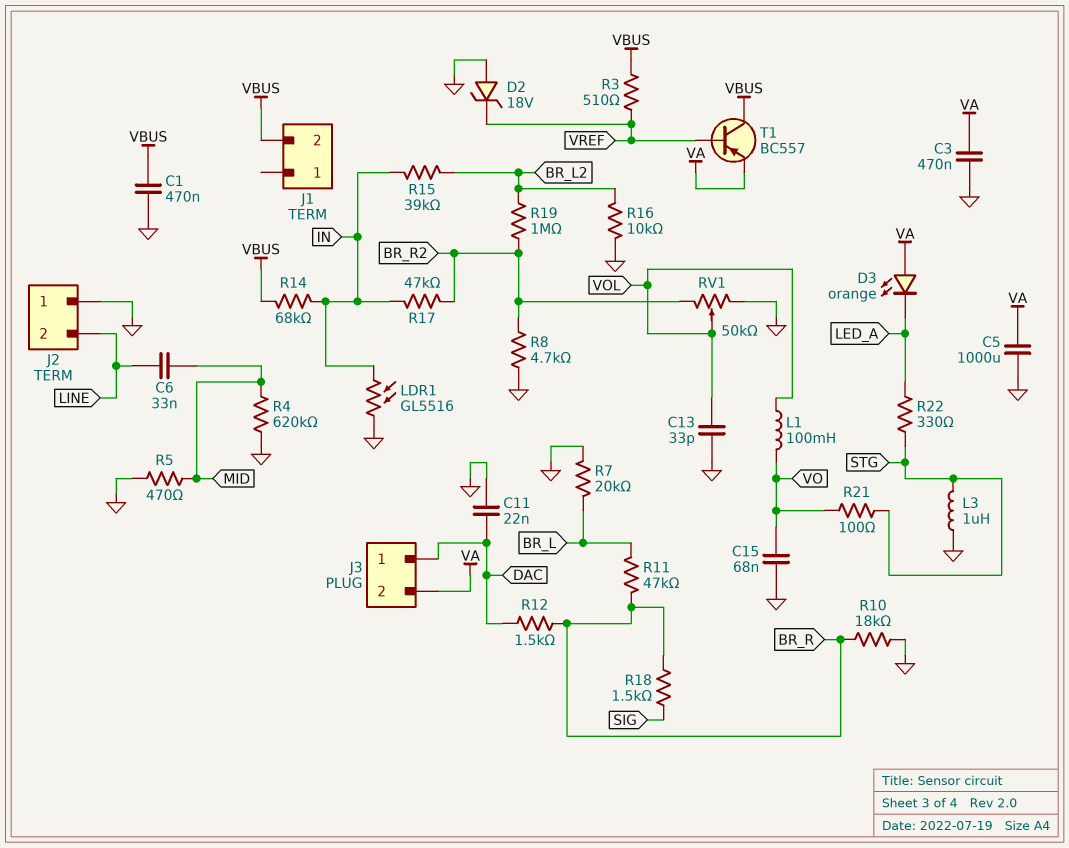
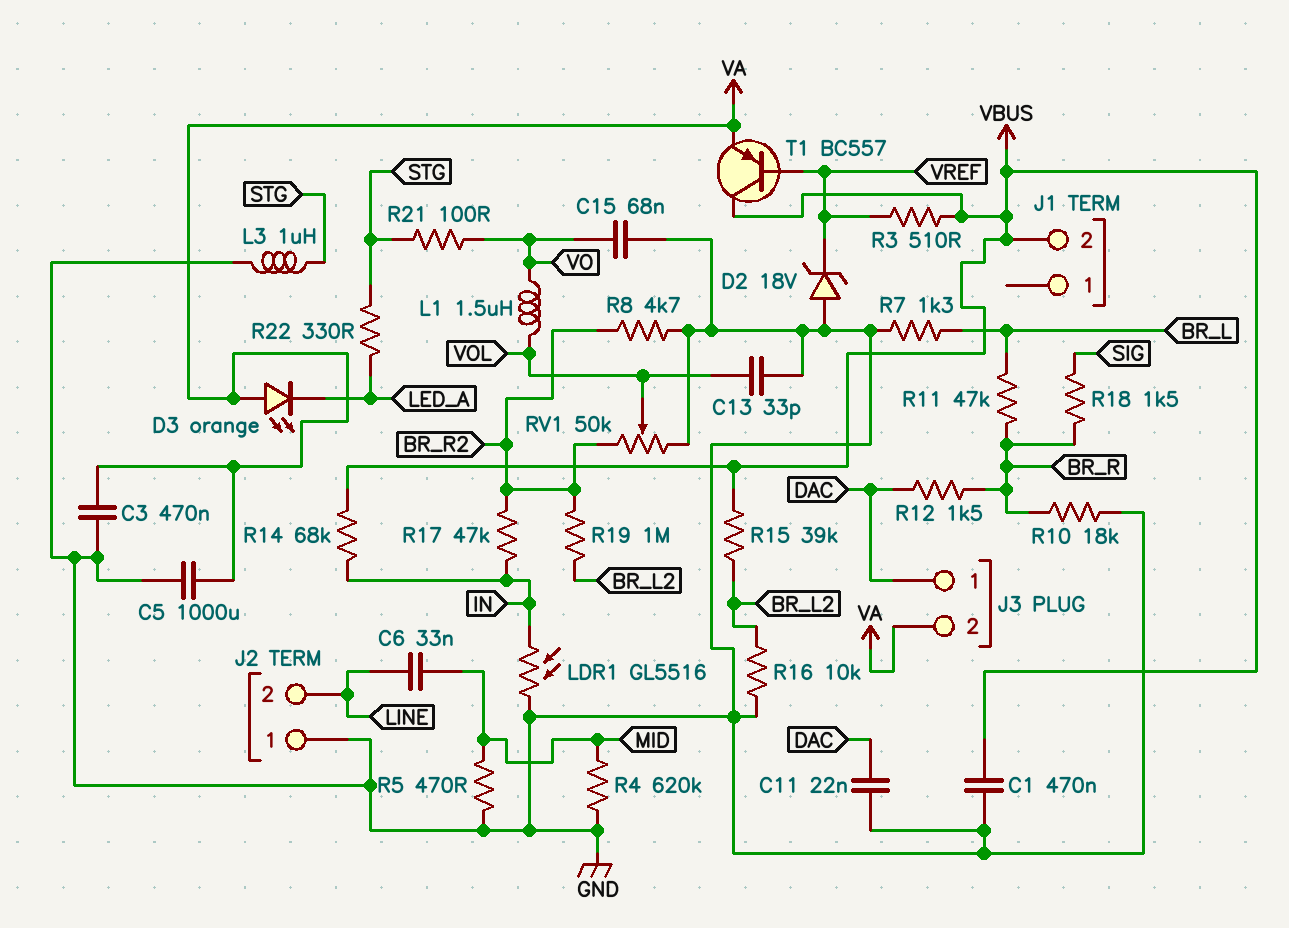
L1: 100mH (VO, VOL) -> 1.5uH (VO, VOL)
R7: 20k (BR_L, GND) -> 1.3k (BR_L, GND)
R15: 39k (BR_L2, IN) -> 39k (BR_L2, VBUS)

